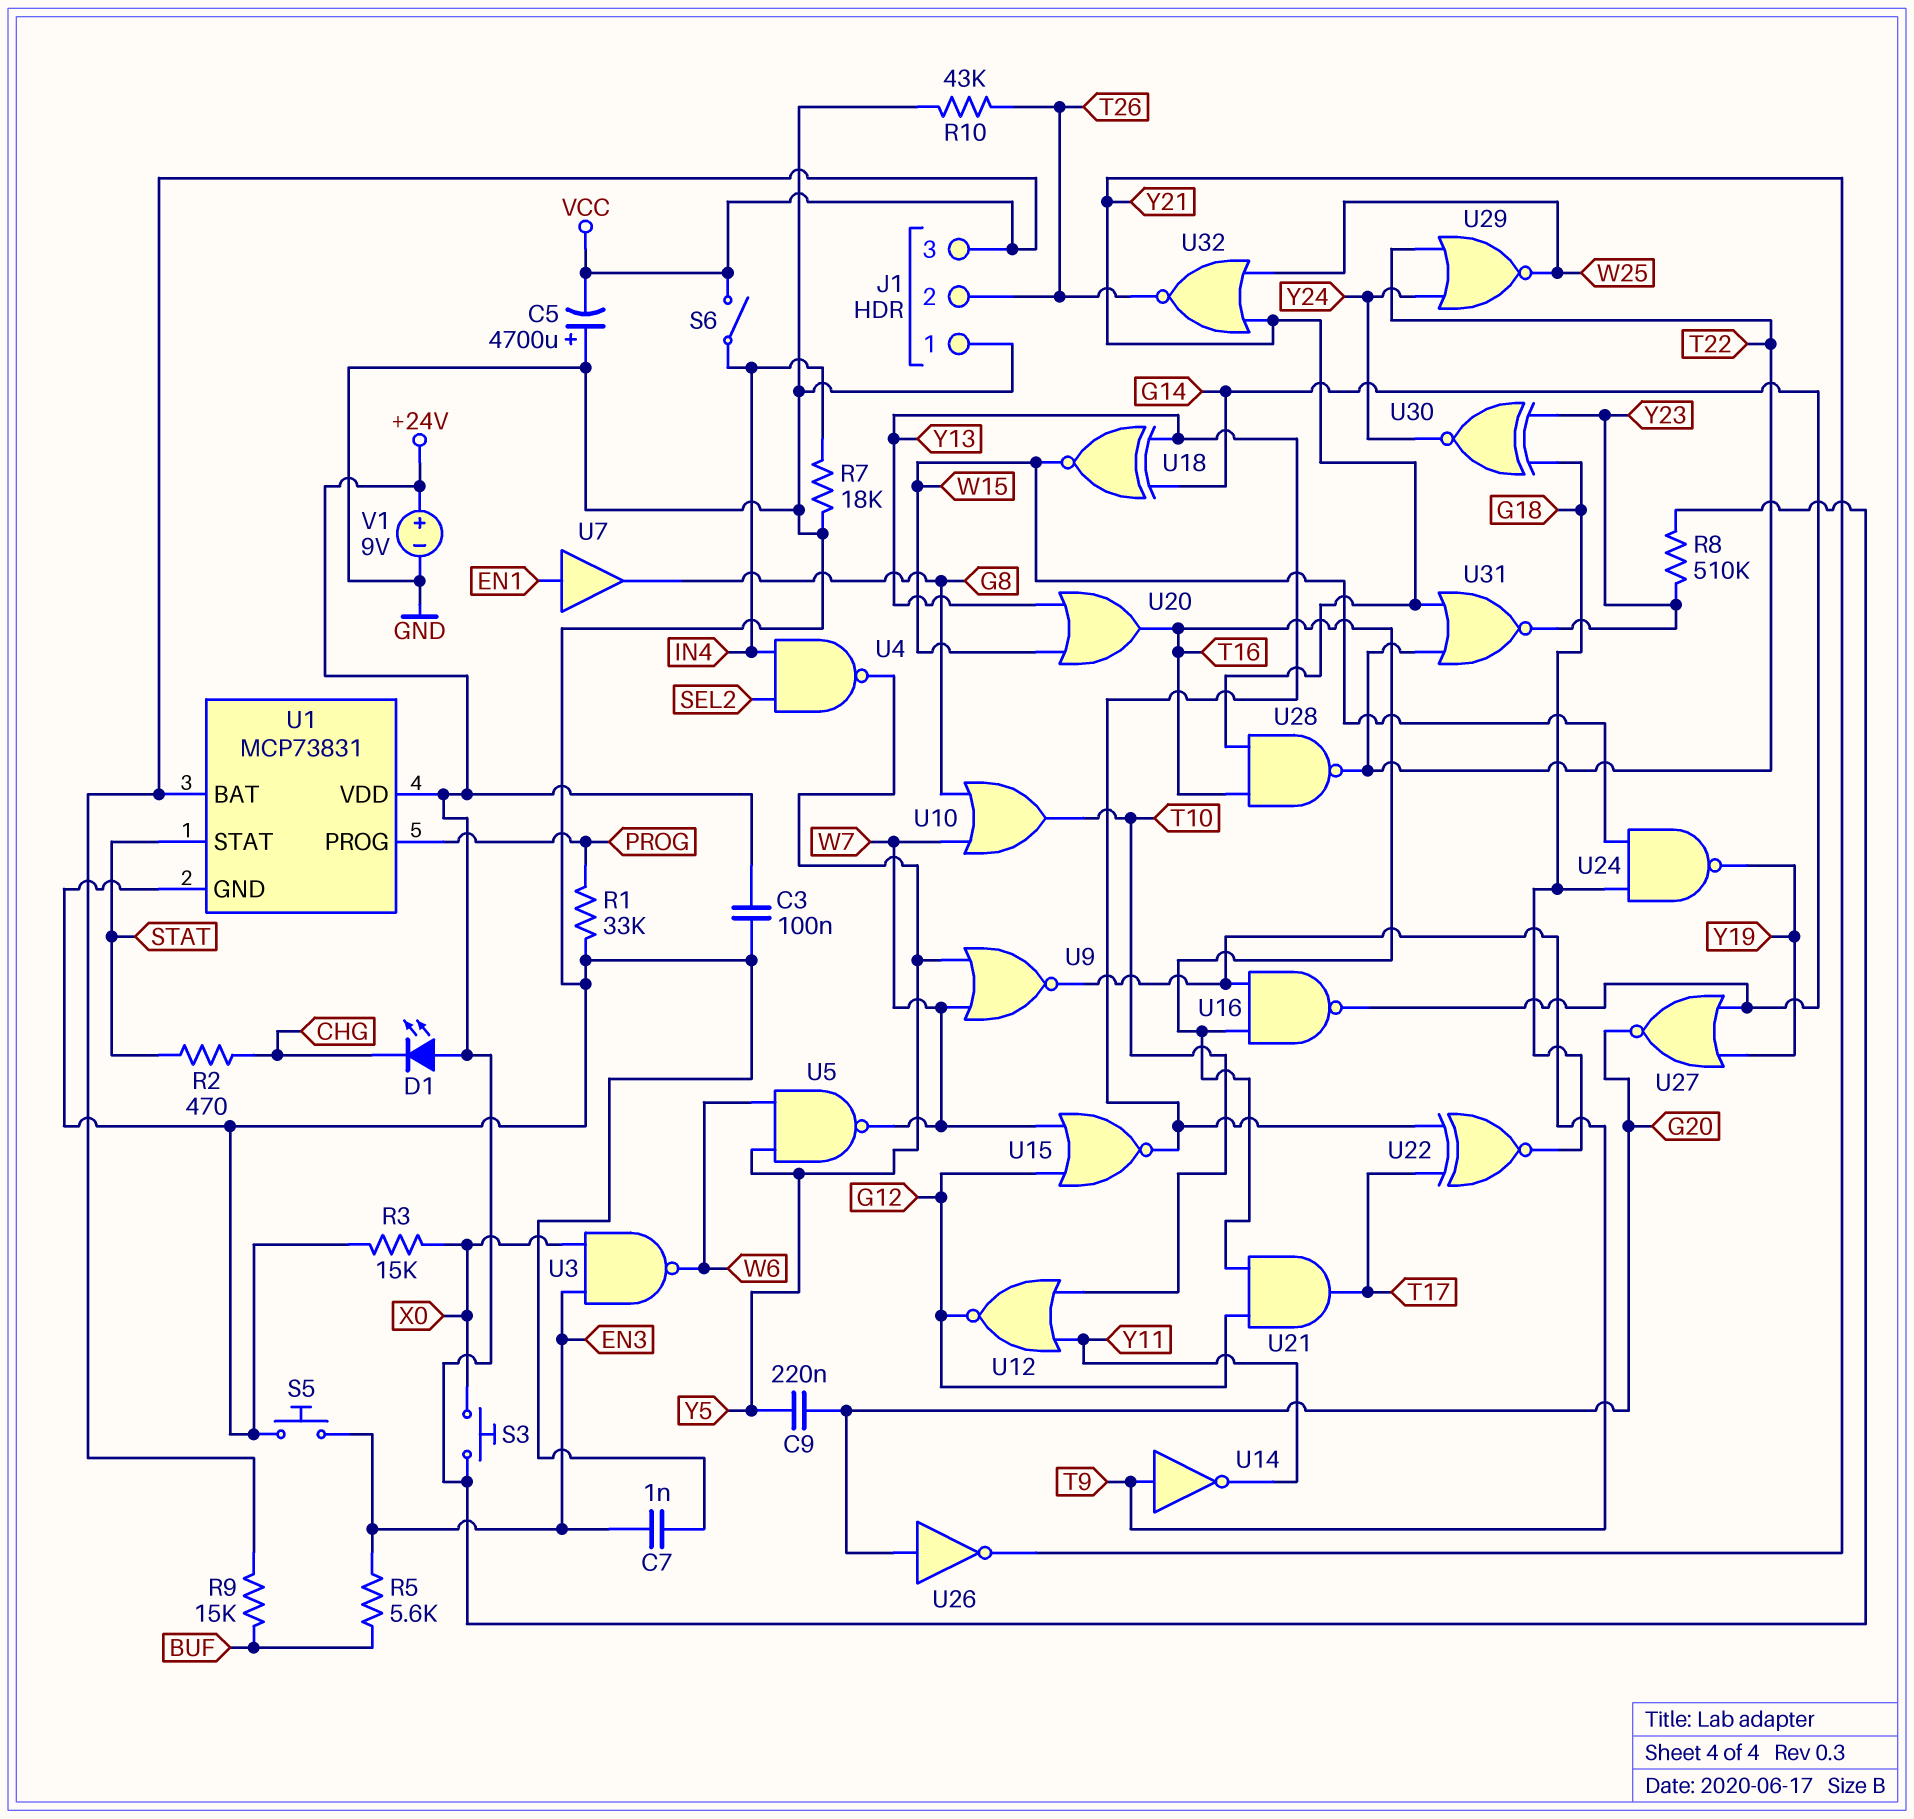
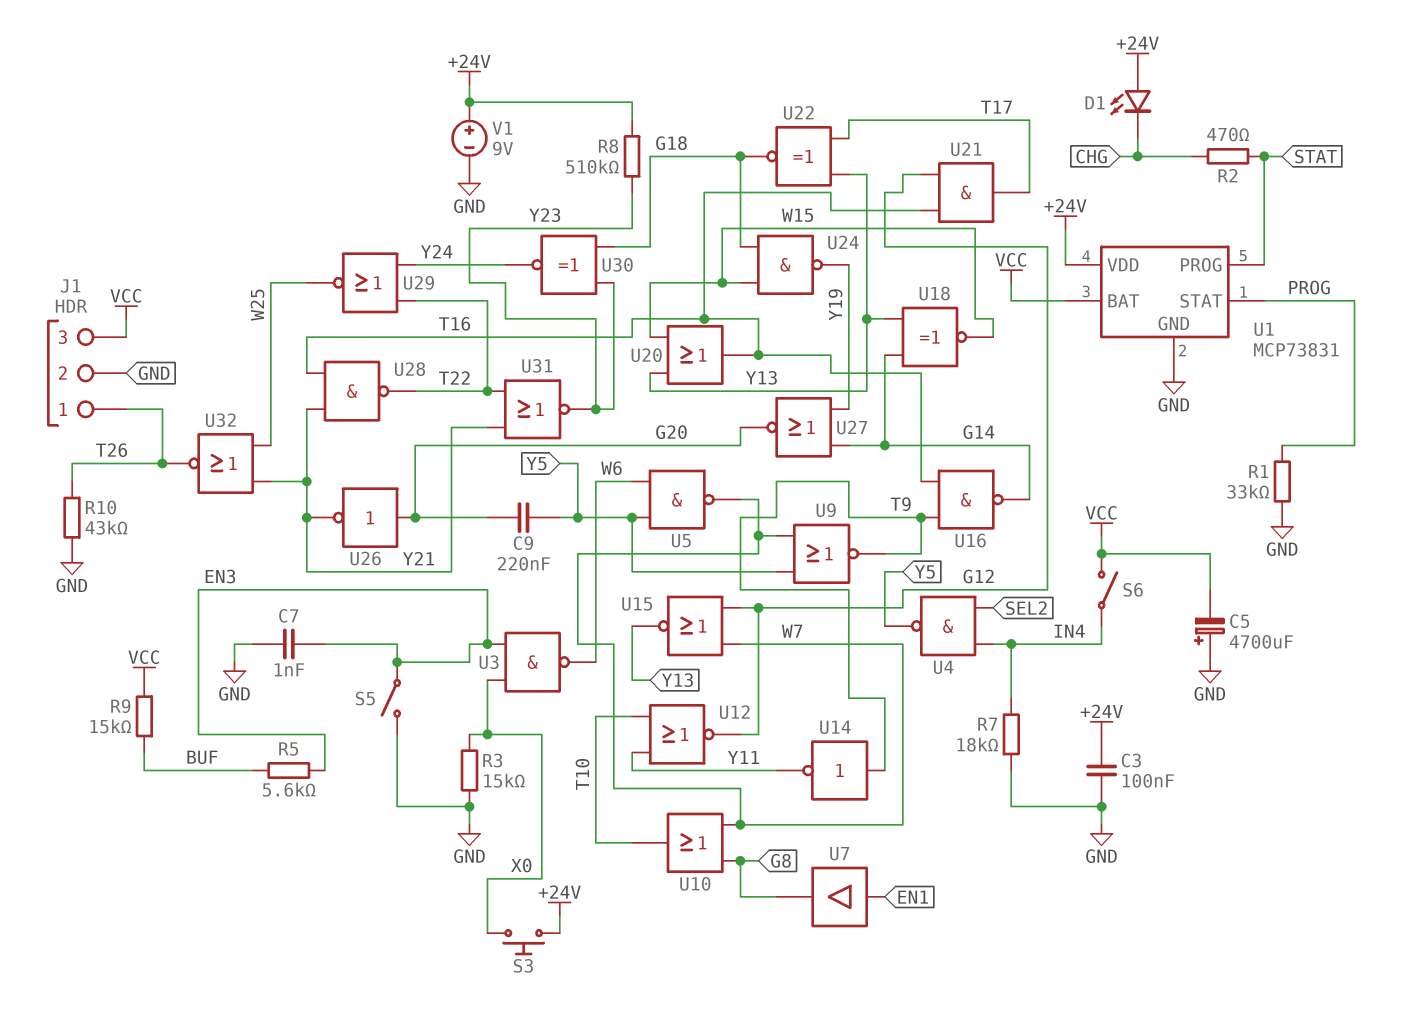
J1 pin 1: GND -> T26
J1 pin 2: T26 -> GND
S5: button (EN3, GND) -> switch (EN3, GND)
U1 pin PROG: PROG -> STAT
U1 pin STAT: STAT -> PROG

